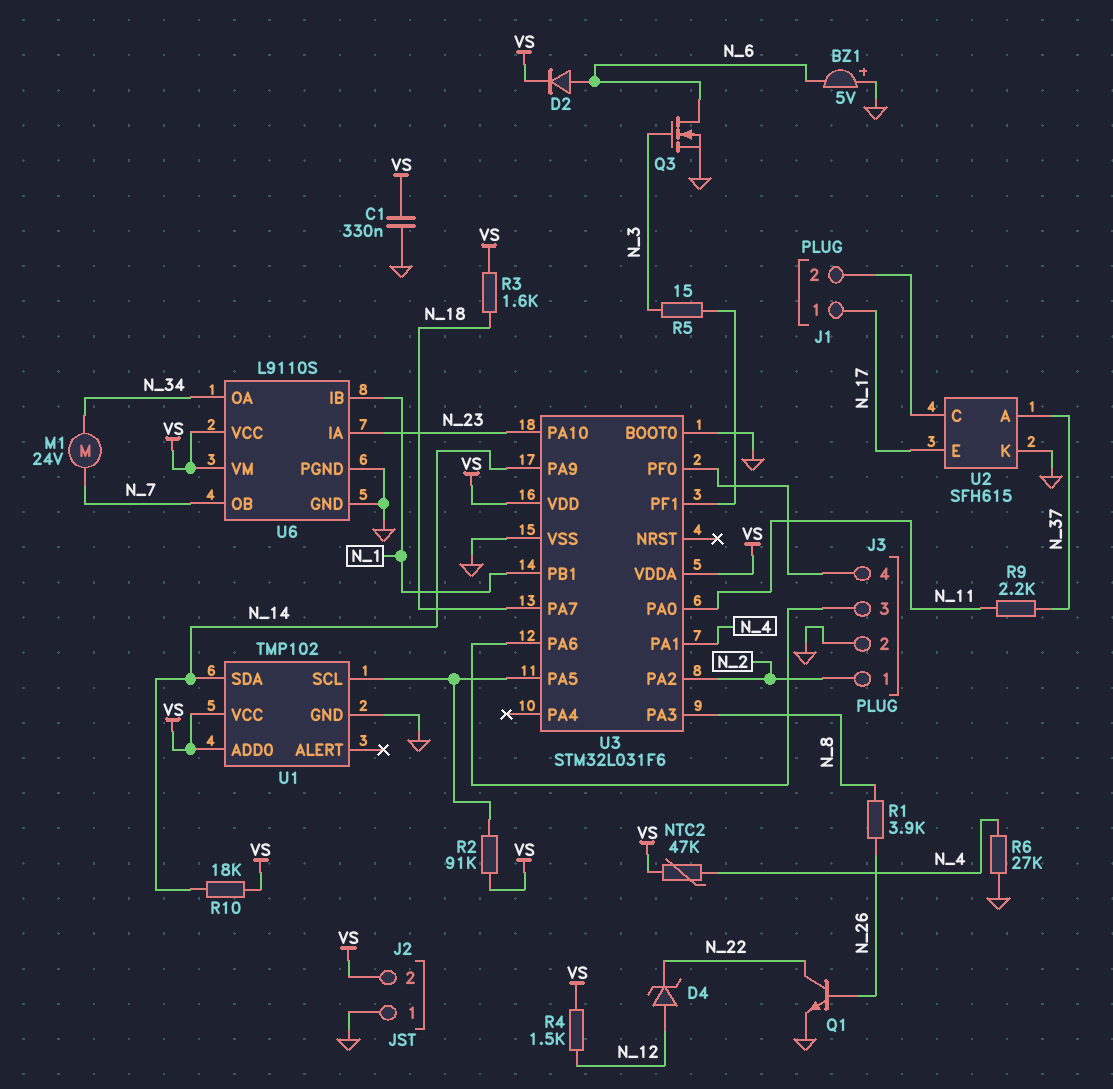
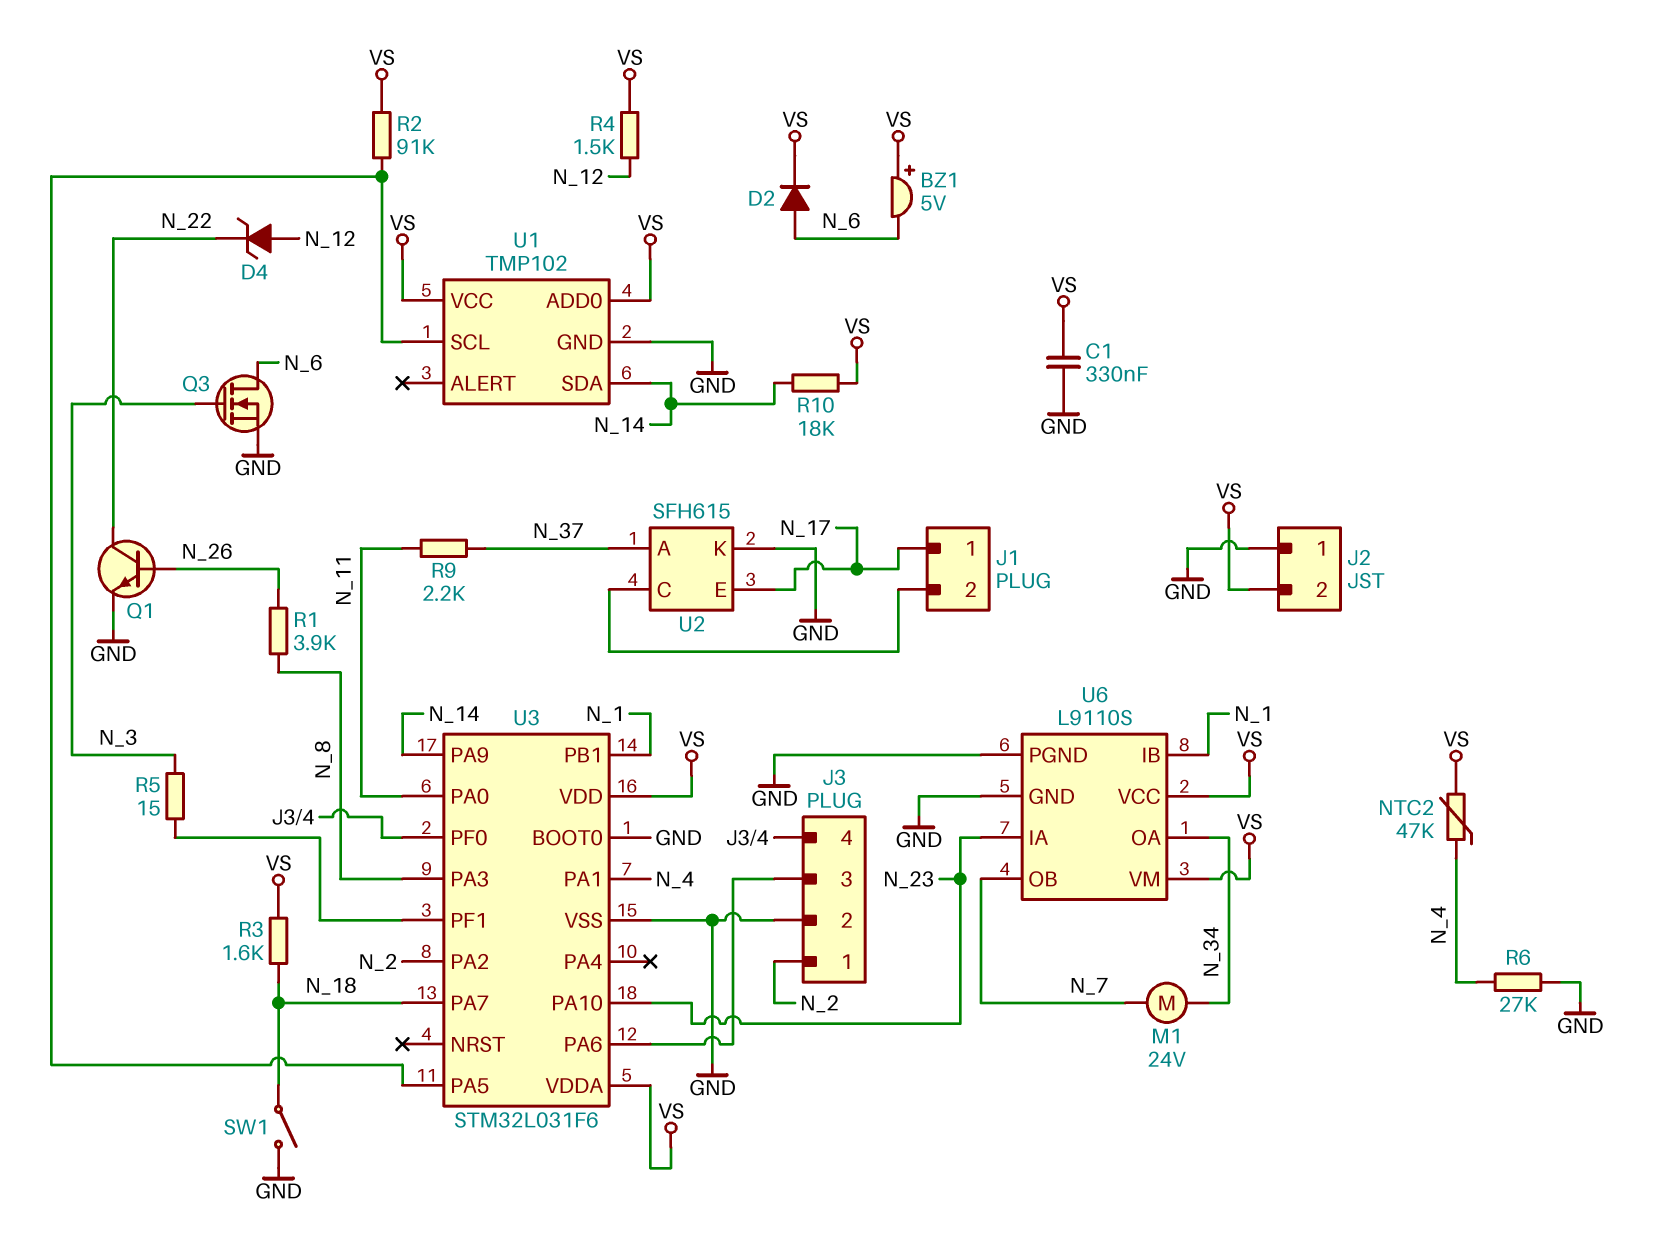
BZ1: buzzer 5V (plus GND, minus N_6) -> buzzer 5V (plus VS, minus N_6)
SW1: none -> switch (GND, N_18)

